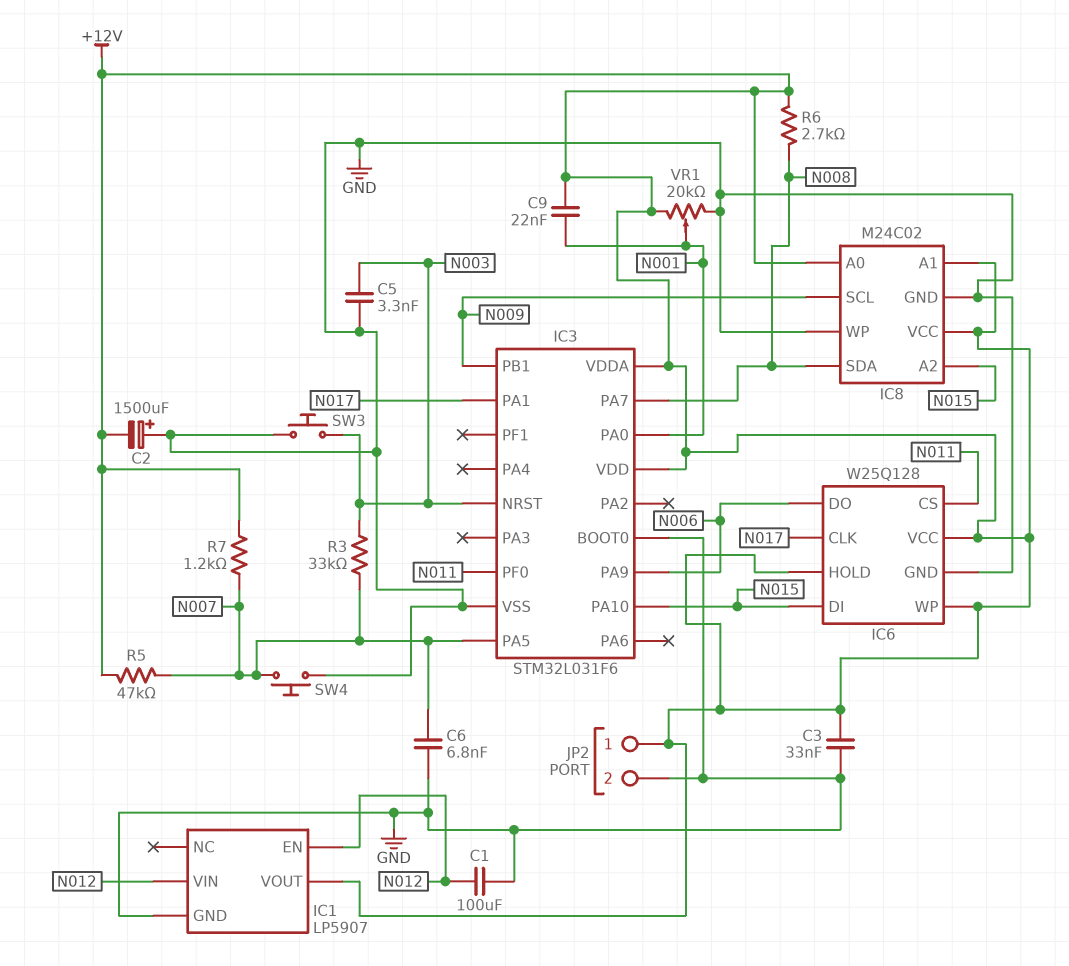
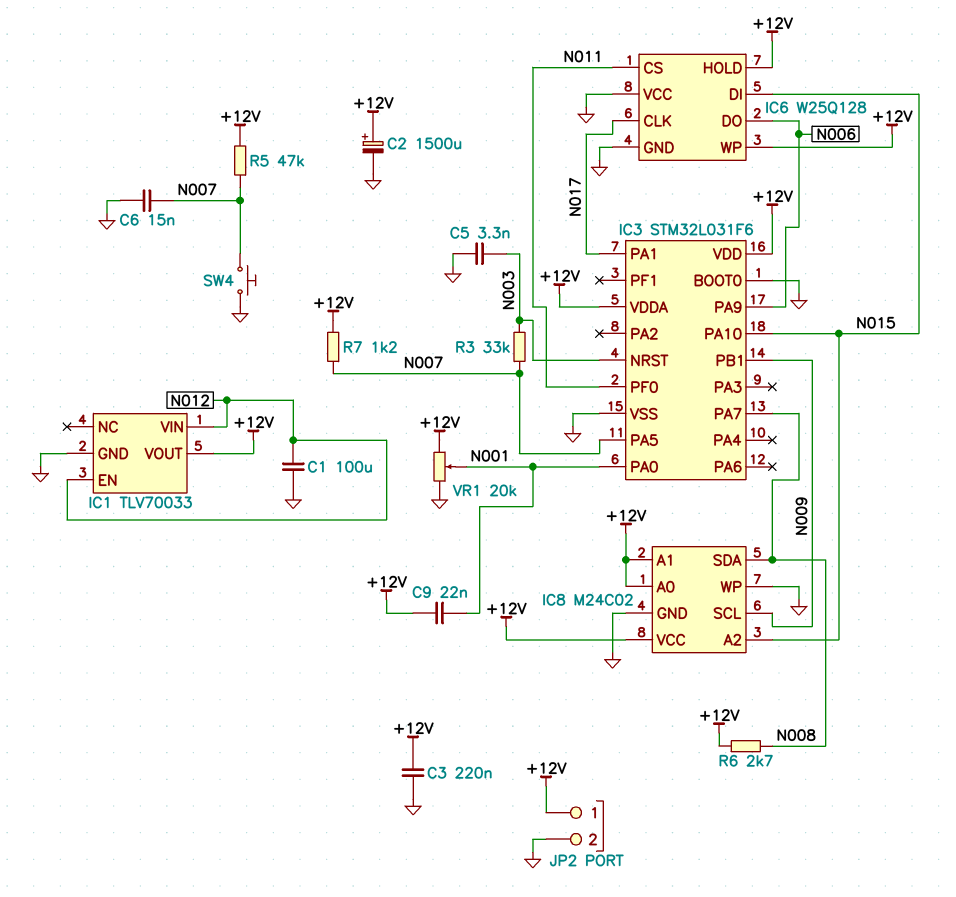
C2: 1500uF (plus GND, minus +12V) -> 1500uF (plus +12V, minus GND)
C3: 33nF (+12V, GND) -> 220nF (+12V, GND)
C6: 6.8nF (GND, N007) -> 15nF (GND, N007)
IC1: LP5907 -> TLV70033
IC6 pin VCC: +12V -> GND
SW3: button (GND, N003) -> none

